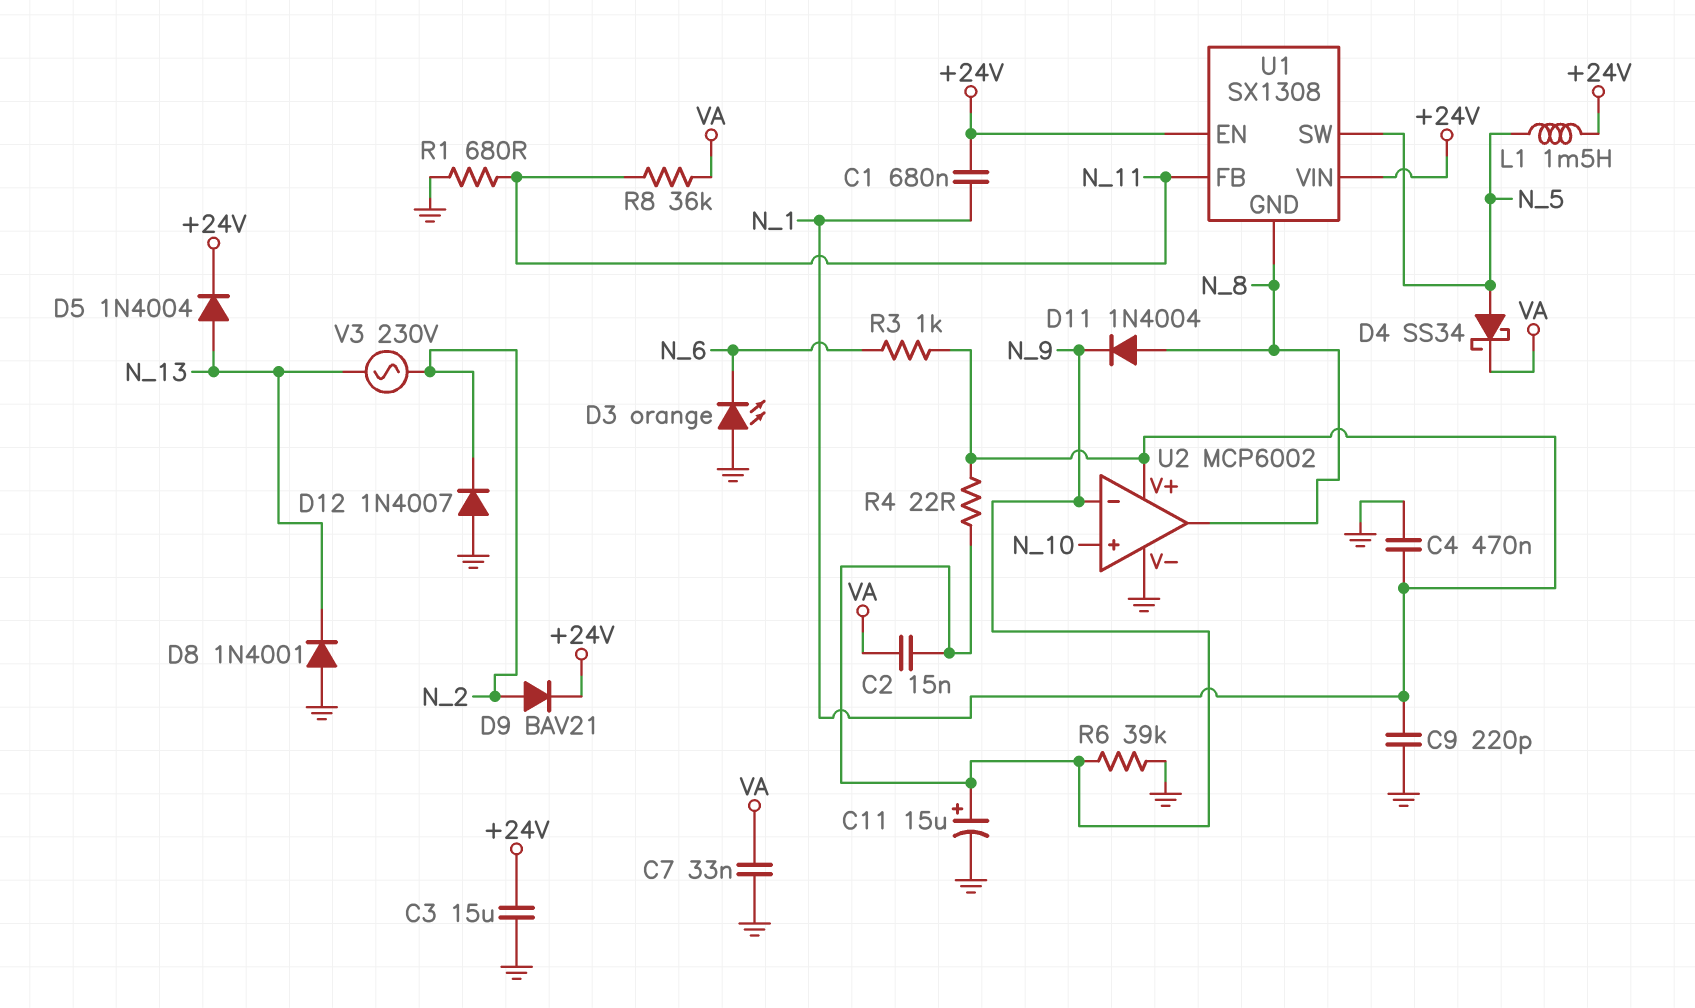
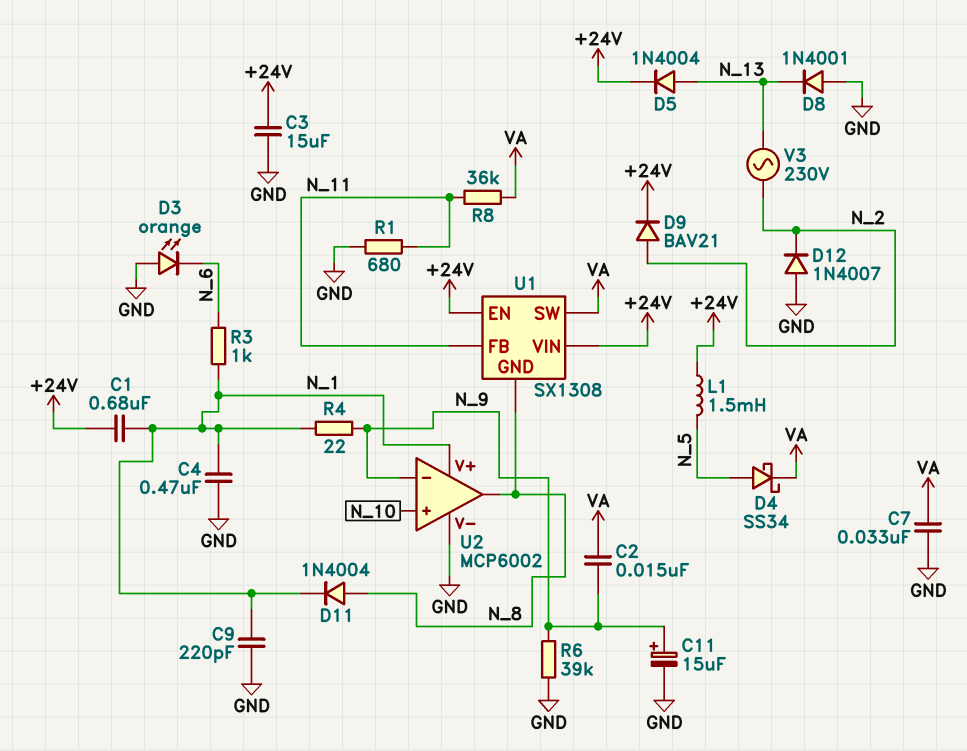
D11: diode 1N4004 (A N_8, K N_9) -> diode 1N4004 (A N_8, K N_1)
U1 pin SW: N_5 -> VA

